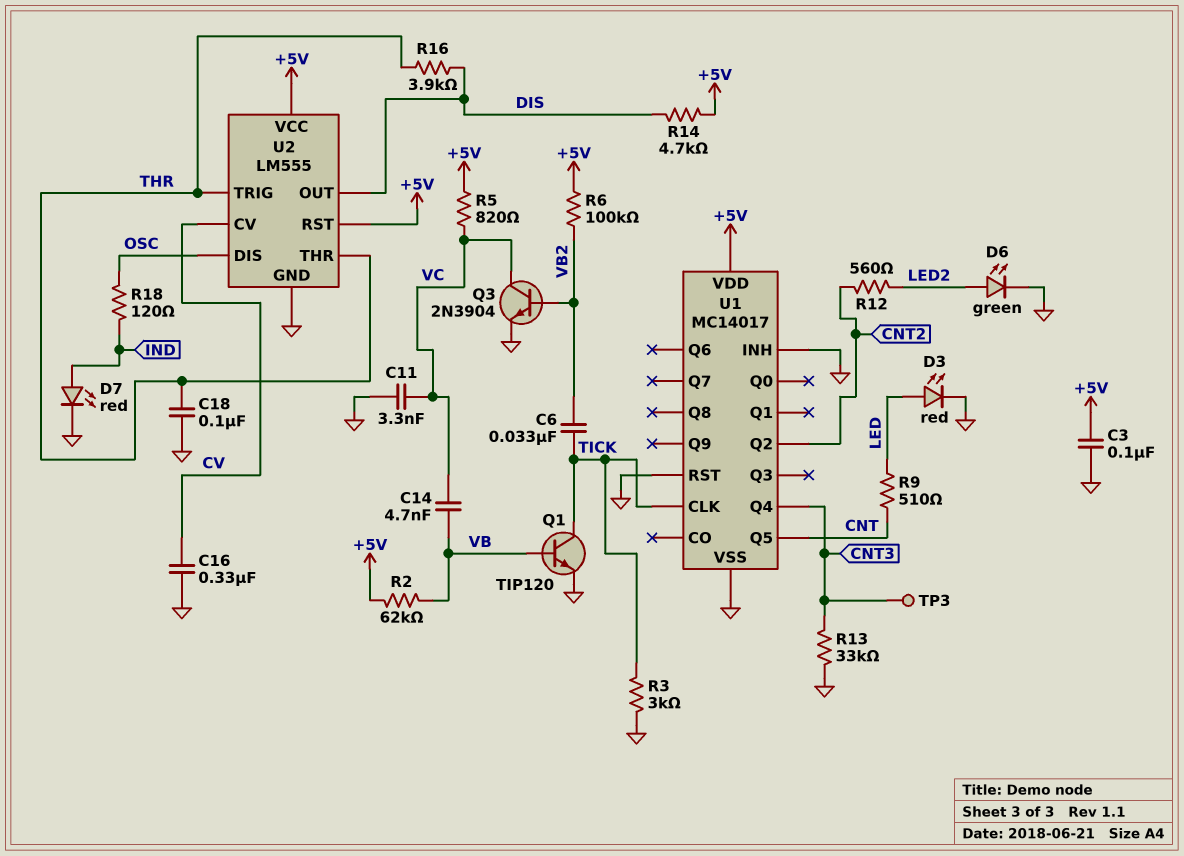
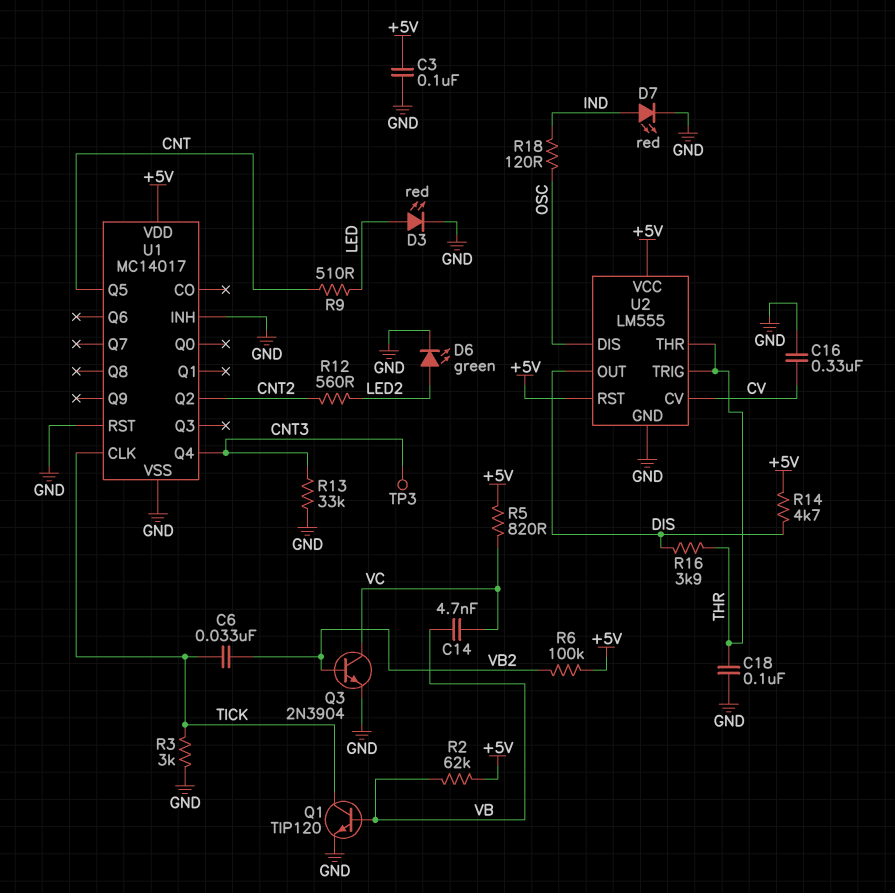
C11: 3.3nF (GND, VC) -> none

